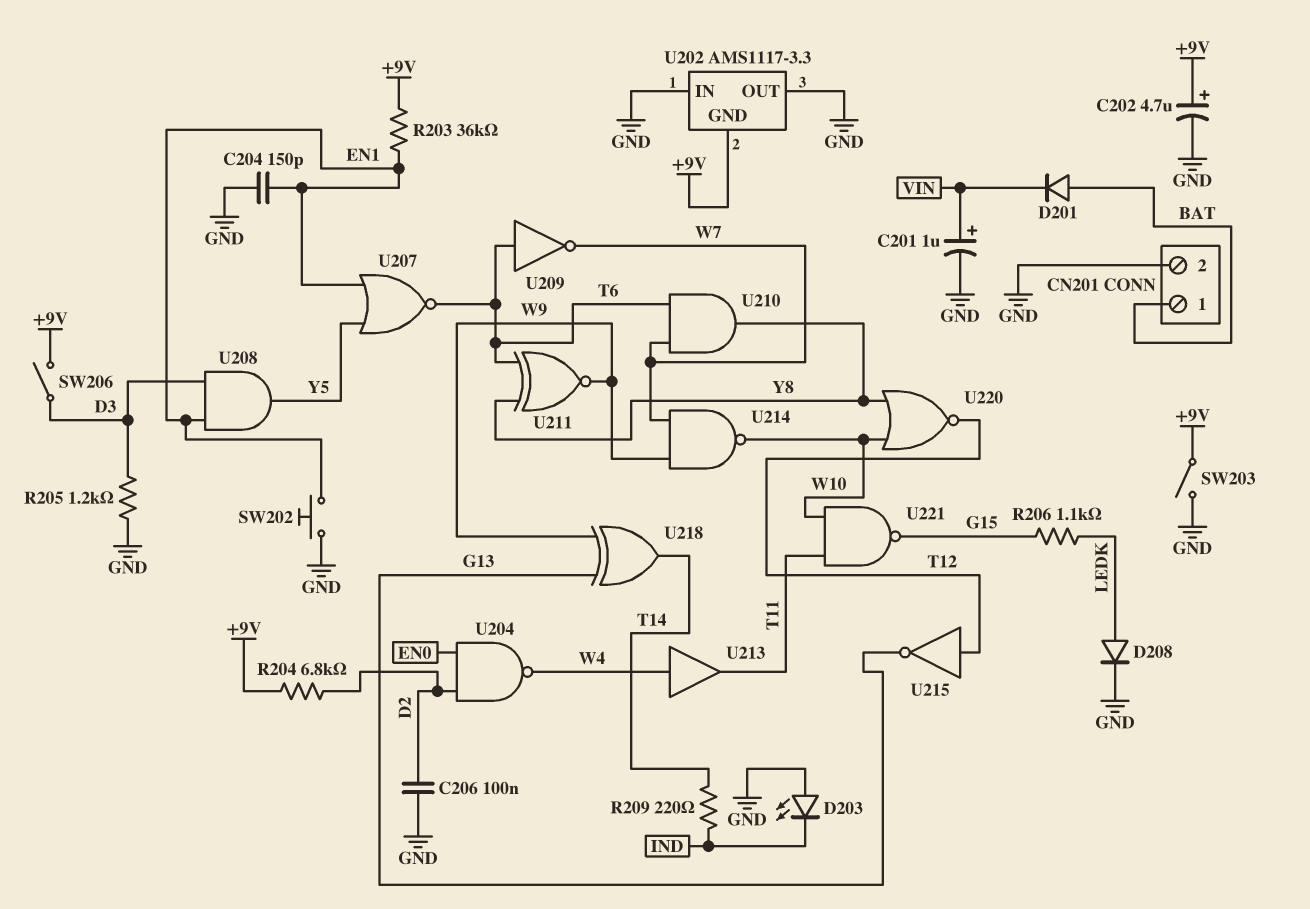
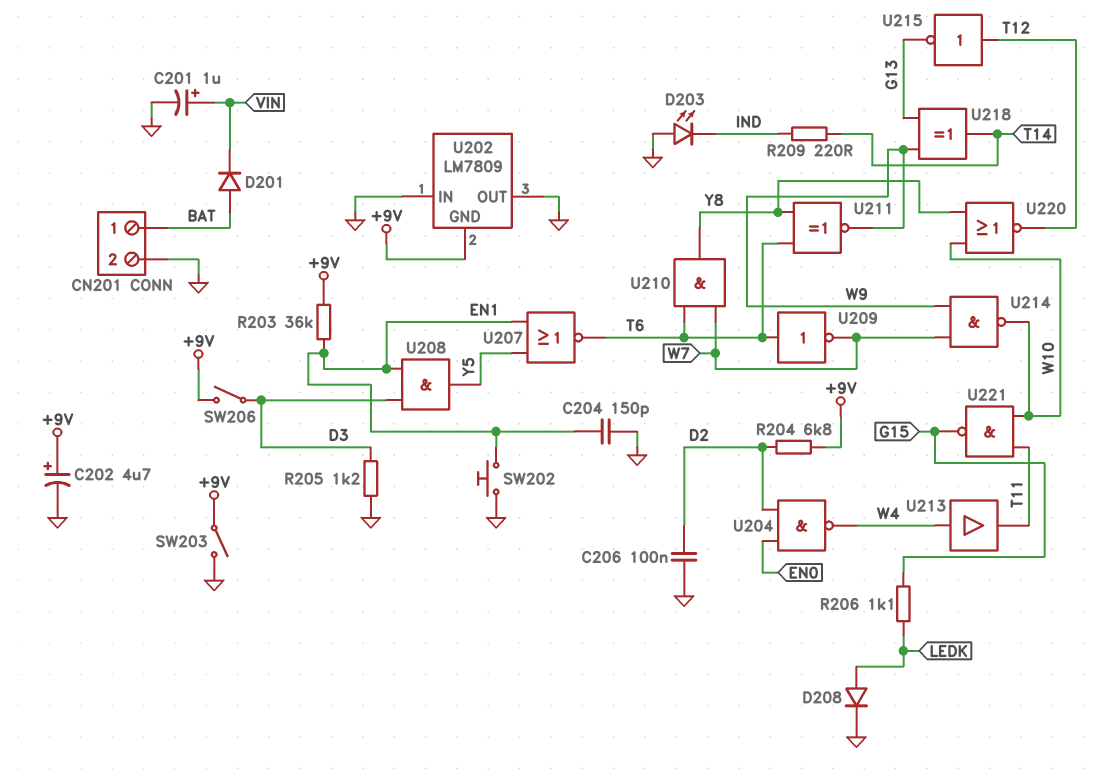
U202: AMS1117-3.3 -> LM7809

